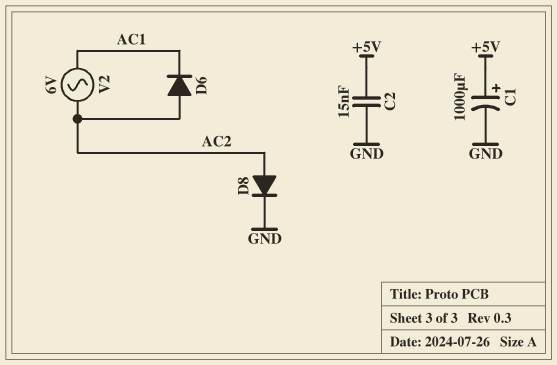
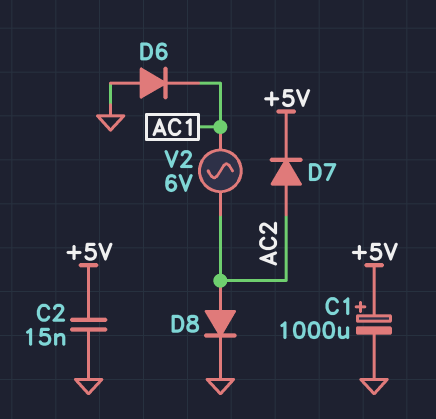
D6: diode (A AC2, K AC1) -> diode (A GND, K AC1)
D7: none -> diode (A AC2, K +5V)

